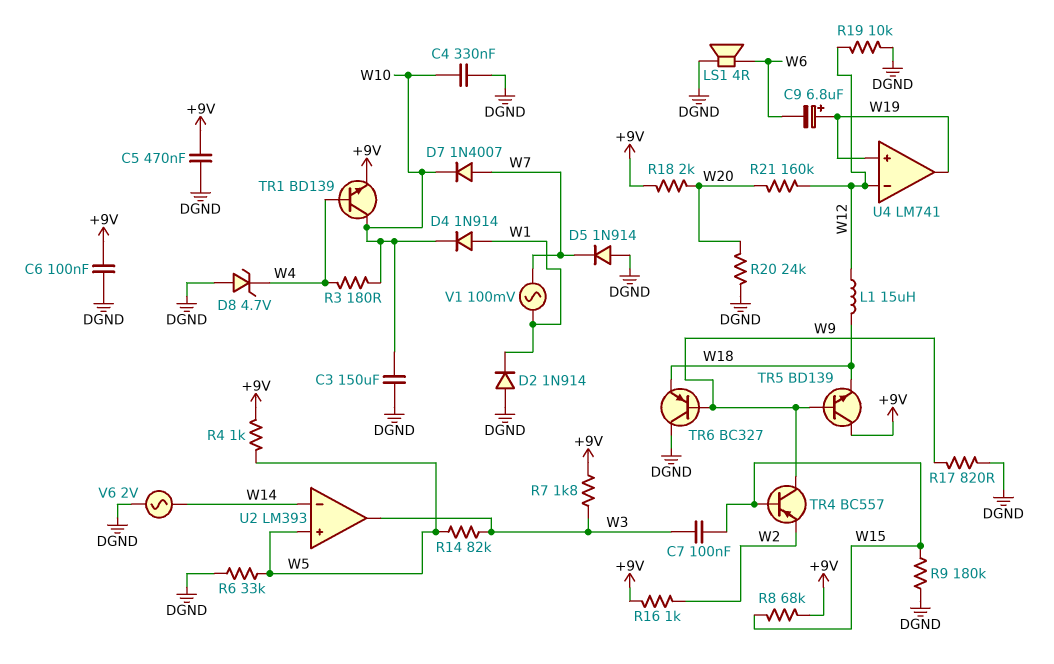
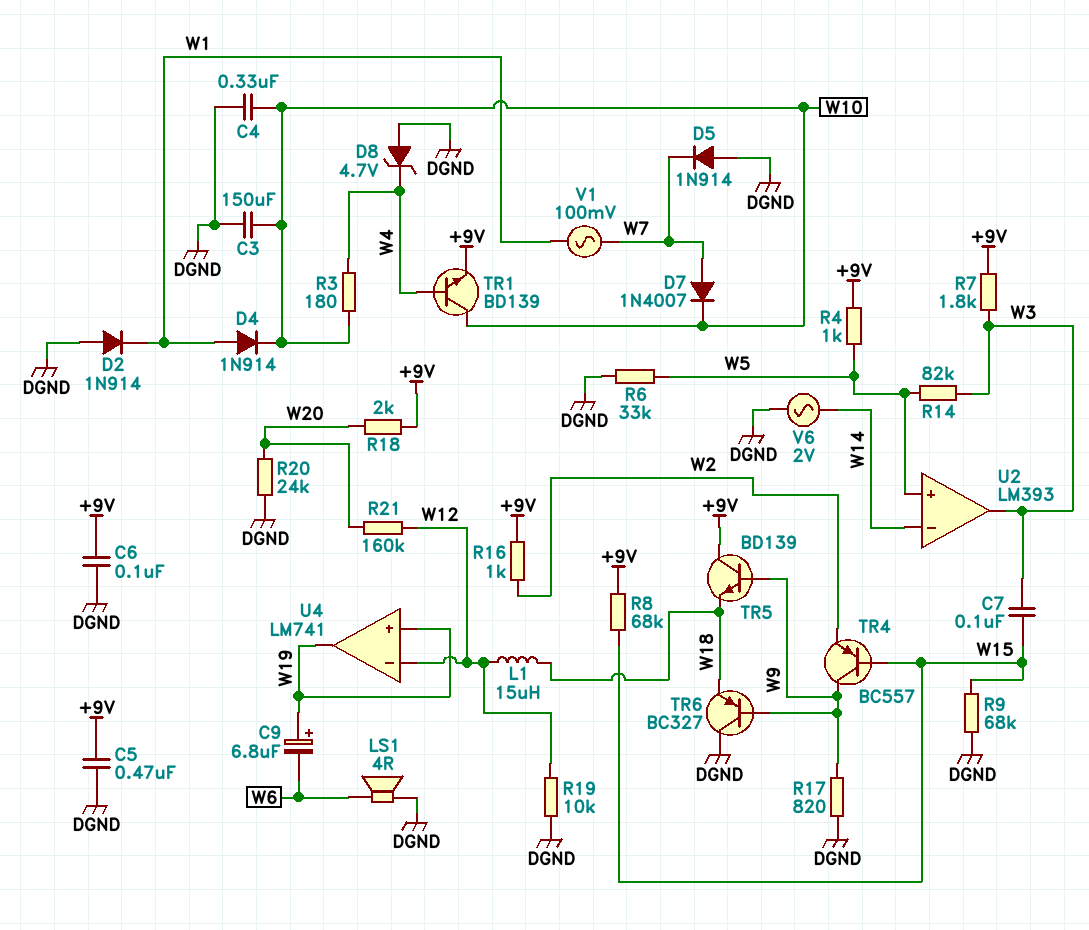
R9: 180k (DGND, W15) -> 68k (DGND, W15)

